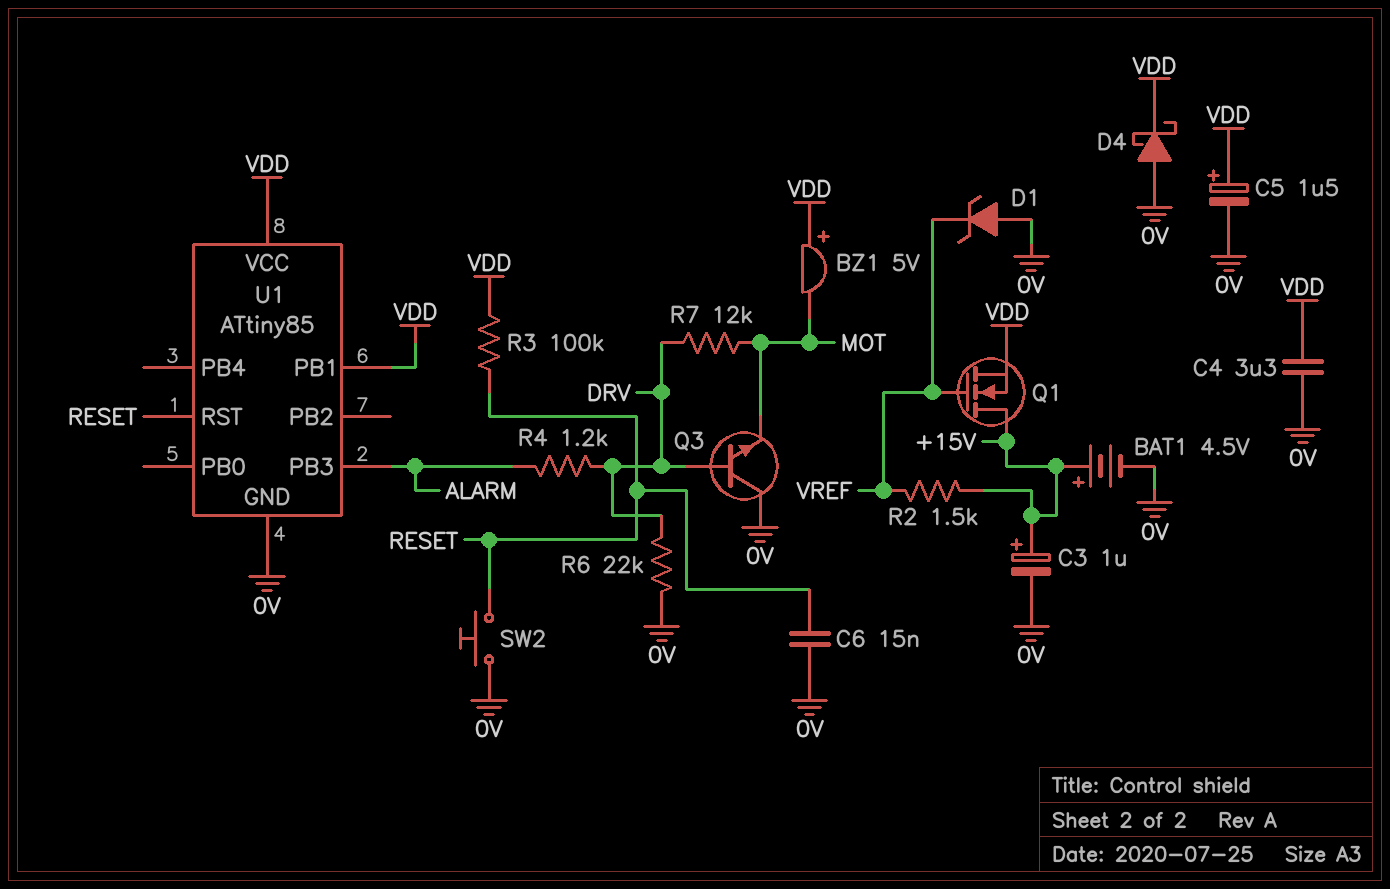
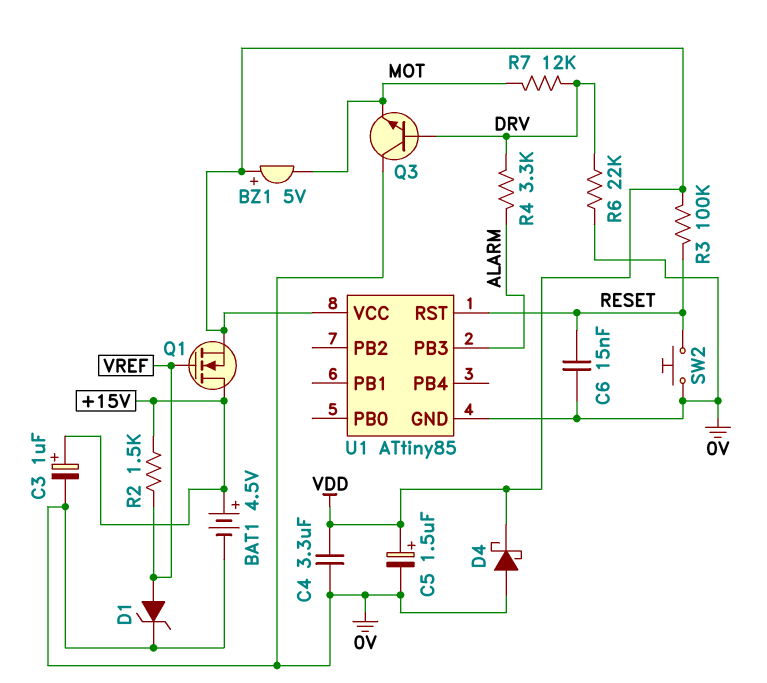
D1: zener (A 0V, K VREF) -> zener (A VREF, K 0V)
R4: 1.2k (ALARM, DRV) -> 3.3k (ALARM, DRV)
U1 pin PB1: VDD -> none

